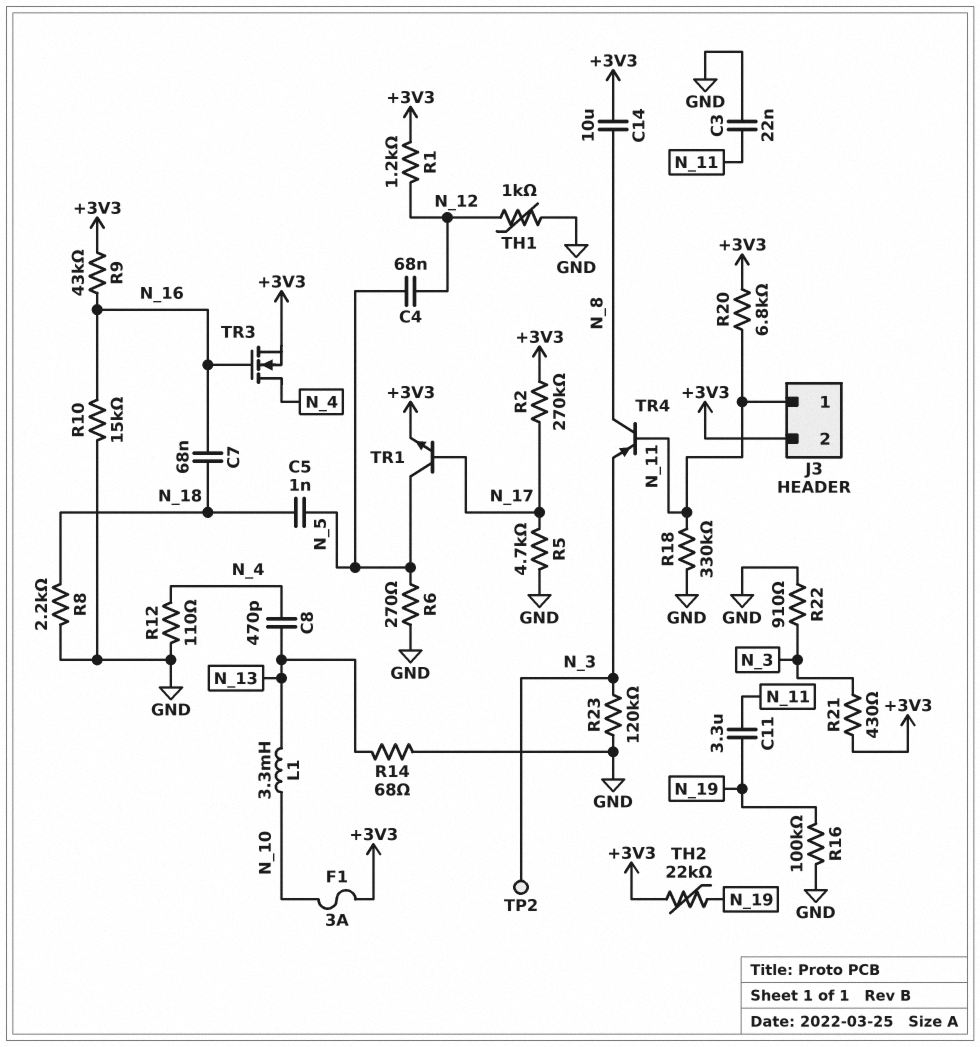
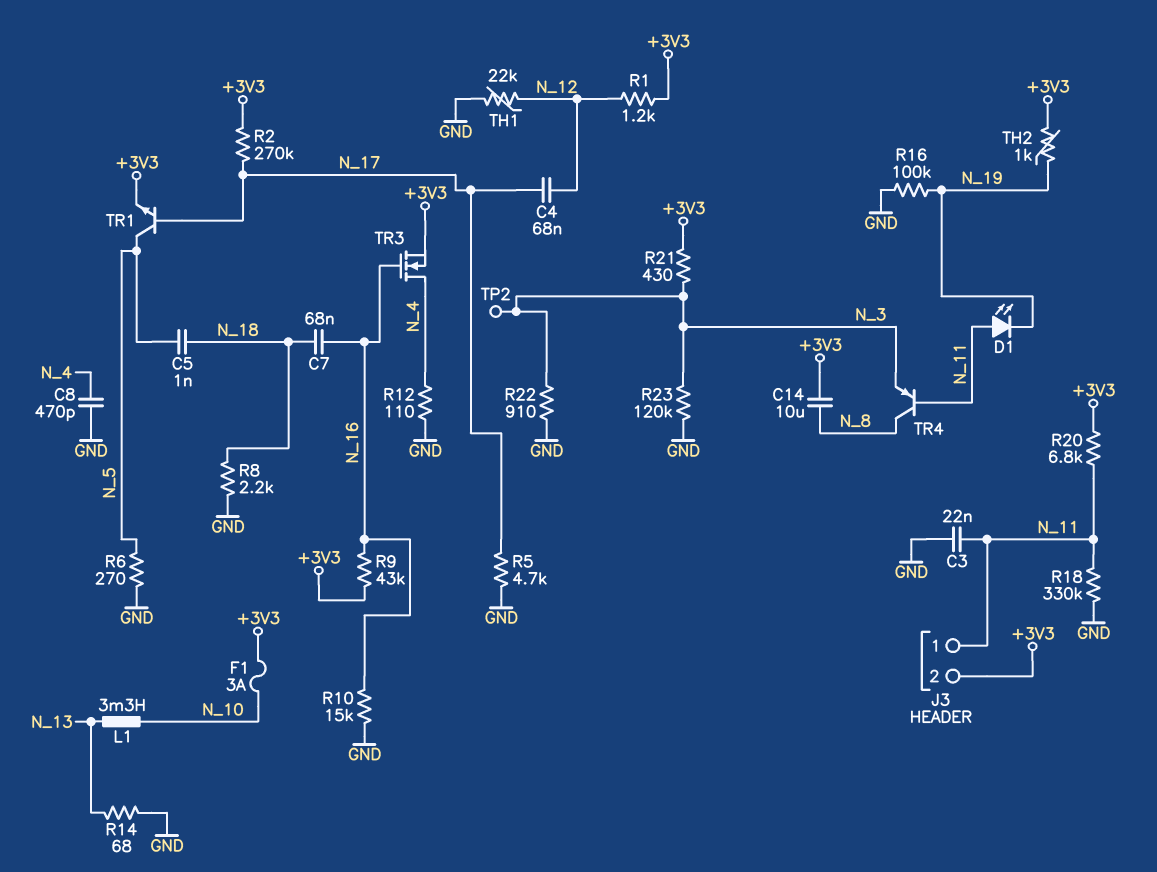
C4: 68nF (N_5, N_12) -> 68nF (N_12, N_17)
C8: 470pF (N_4, N_13) -> 470pF (GND, N_4)
C11: 3.3uF (N_11, N_19) -> none
D1: none -> LED (A N_11, K N_19)
TH1: 1k (GND, N_12) -> 22k (GND, N_12)
TH2: 22k (+3V3, N_19) -> 1k (+3V3, N_19)

